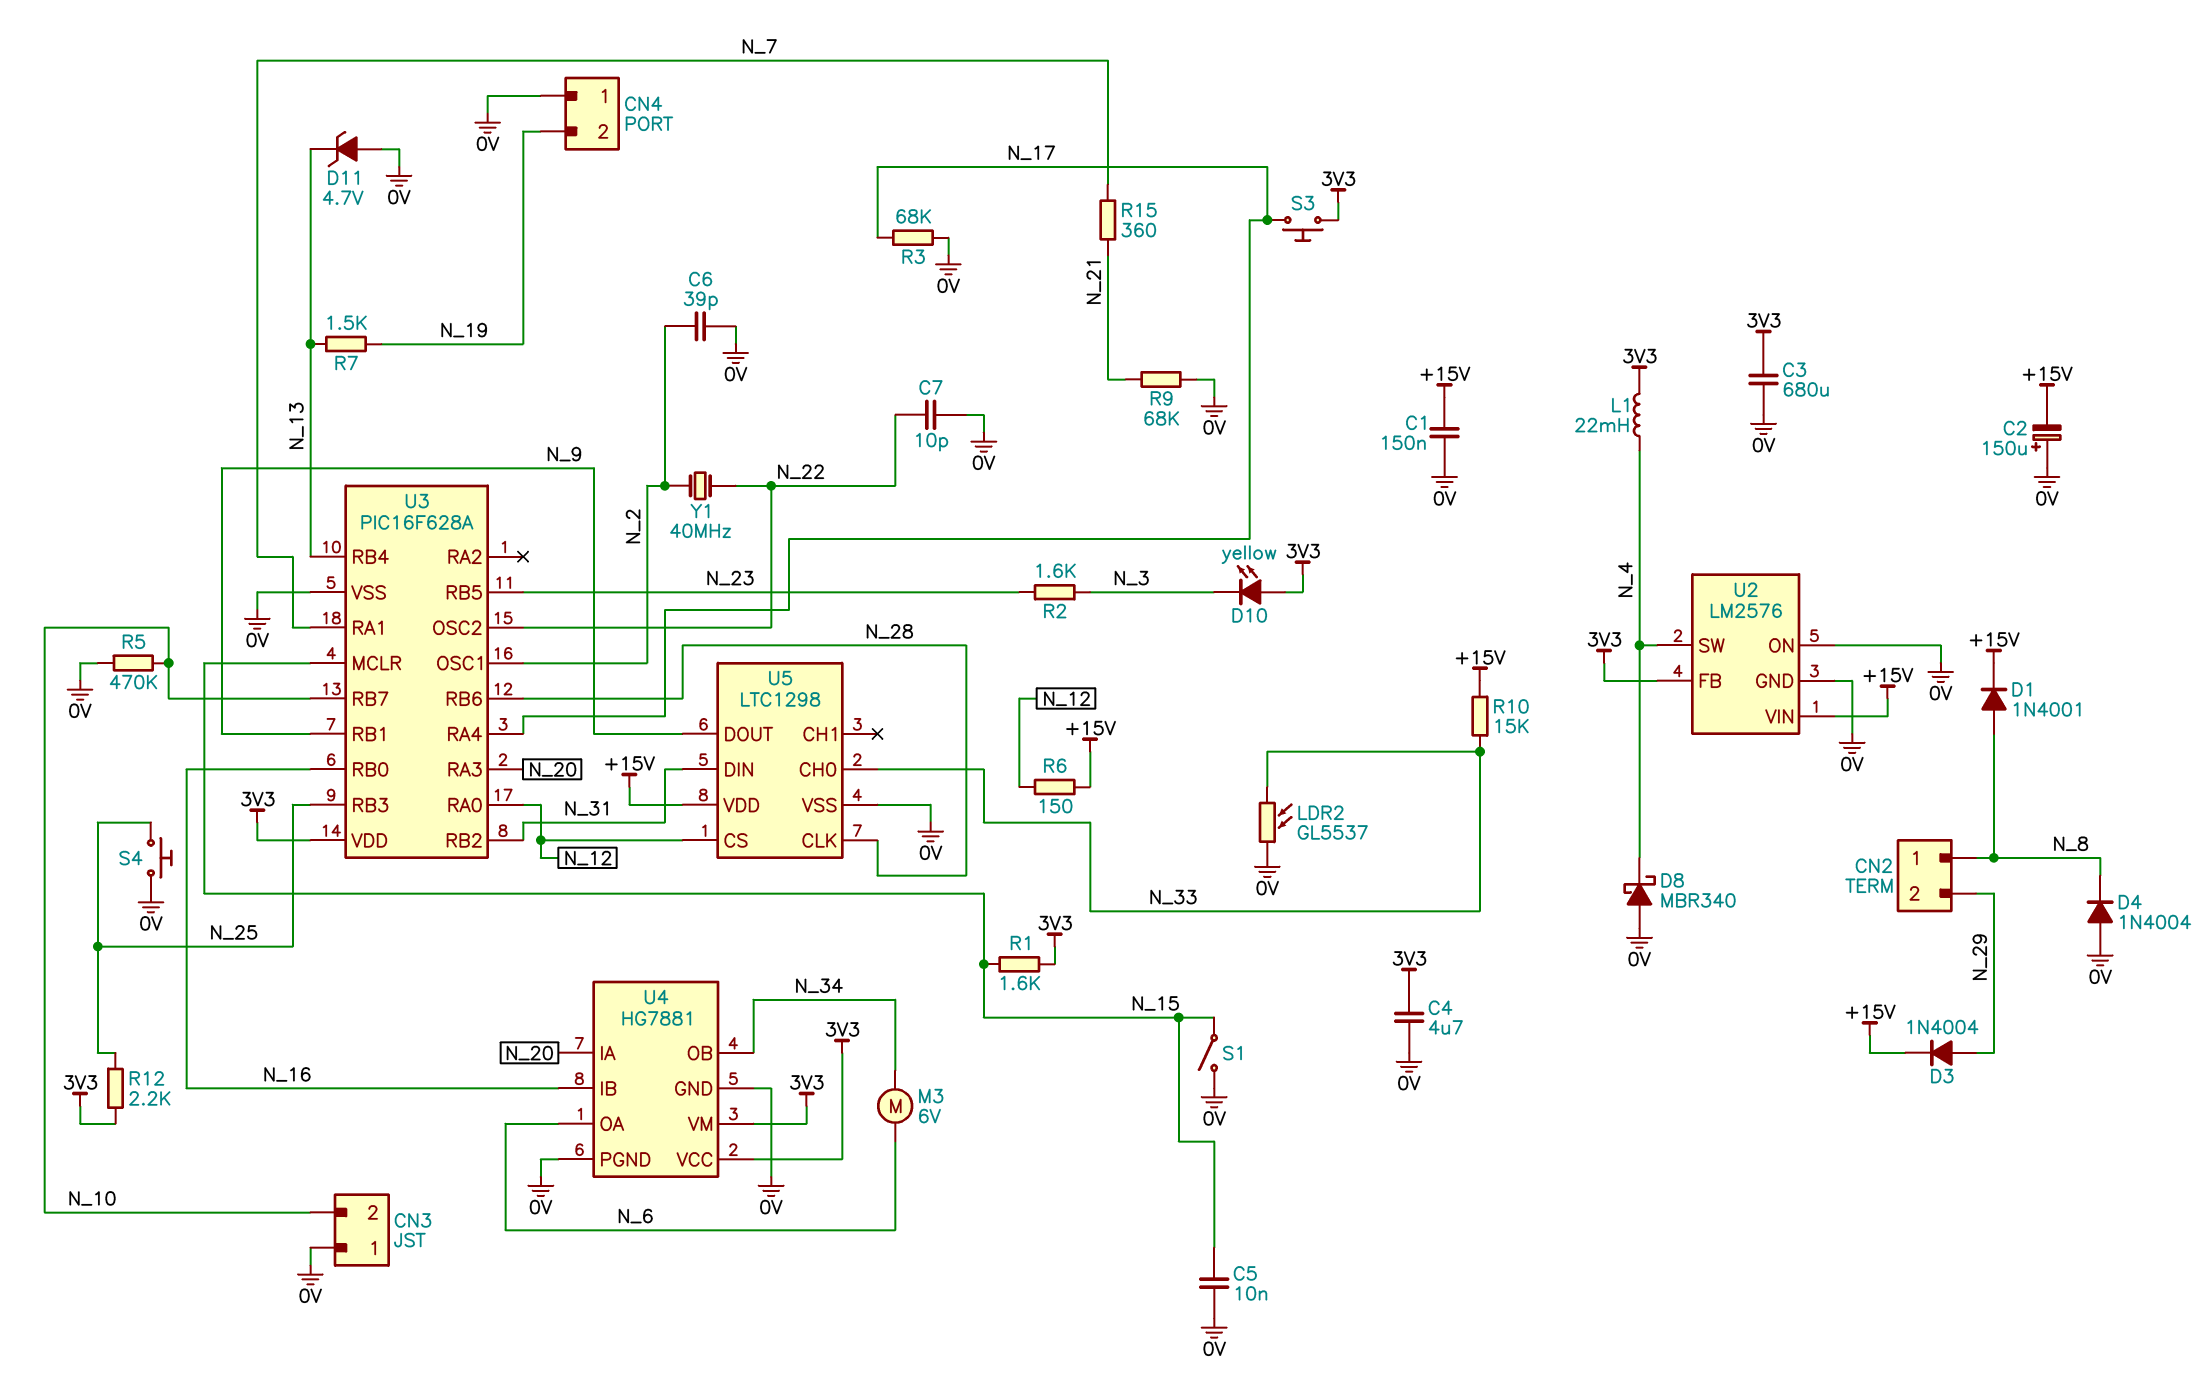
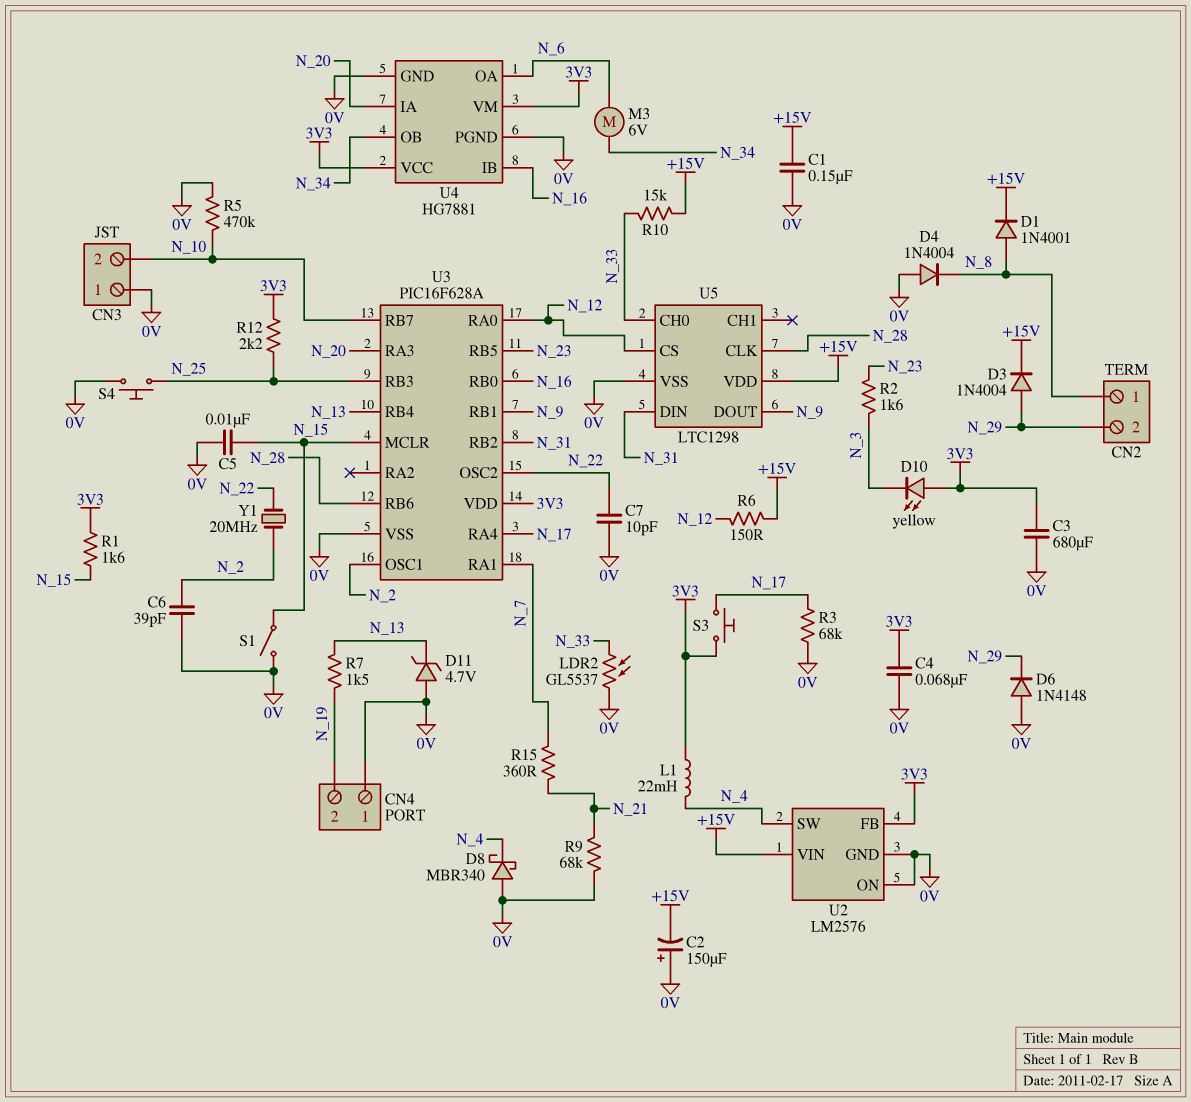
C4: 4.7uF (0V, 3V3) -> 68nF (0V, 3V3)
D6: none -> diode 1N4148 (A 0V, K N_29)
Y1: 40MHz (N_2, N_22) -> 20MHz (N_2, N_22)

